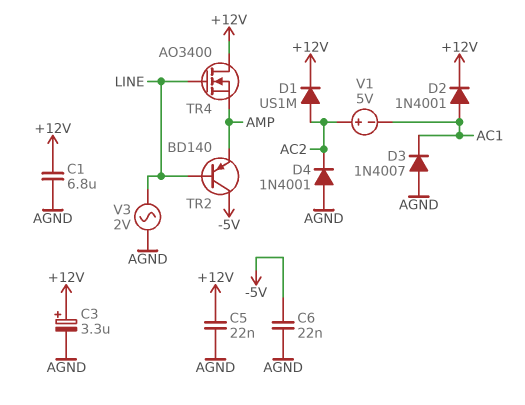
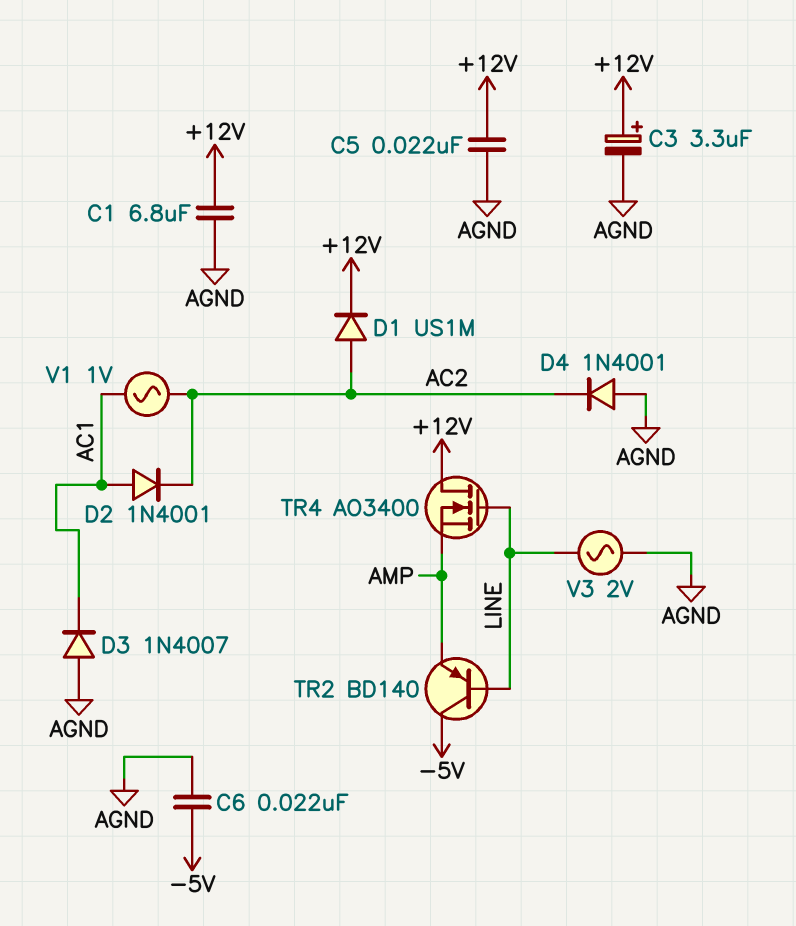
D2: diode 1N4001 (A AC1, K +12V) -> diode 1N4001 (A AC1, K AC2)
V1: 5V (plus AC2, minus AC1) -> AC 1V (AC1, AC2)

